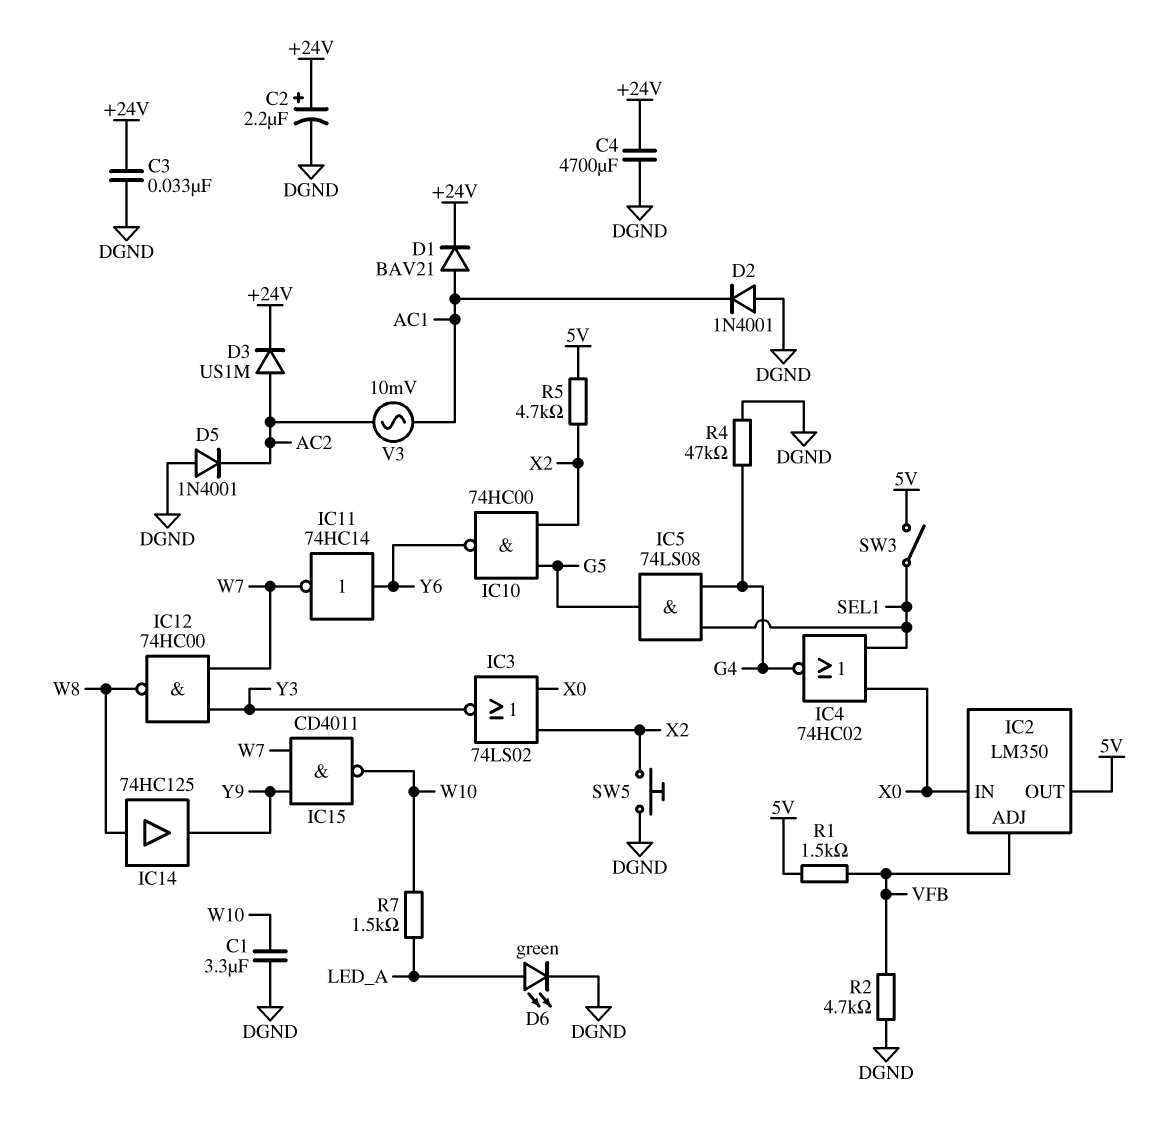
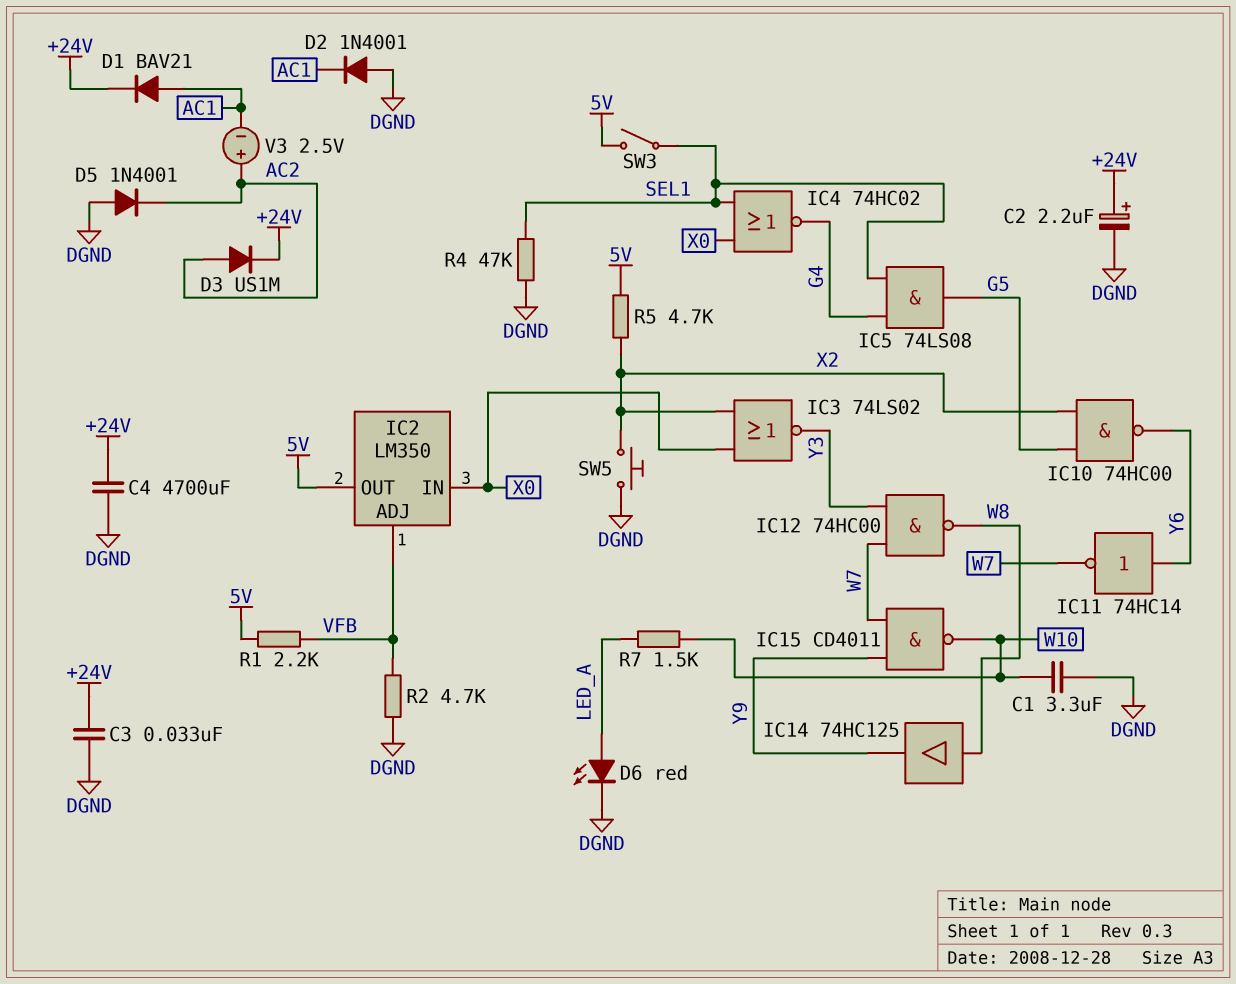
D6: LED green (A LED_A, K DGND) -> LED red (A LED_A, K DGND)
R1: 1.5k (5V, VFB) -> 2.2k (5V, VFB)
R4: 47k (DGND, G4) -> 47k (DGND, SEL1)
V3: AC 10mV (AC1, AC2) -> 2.5V (plus AC2, minus AC1)

